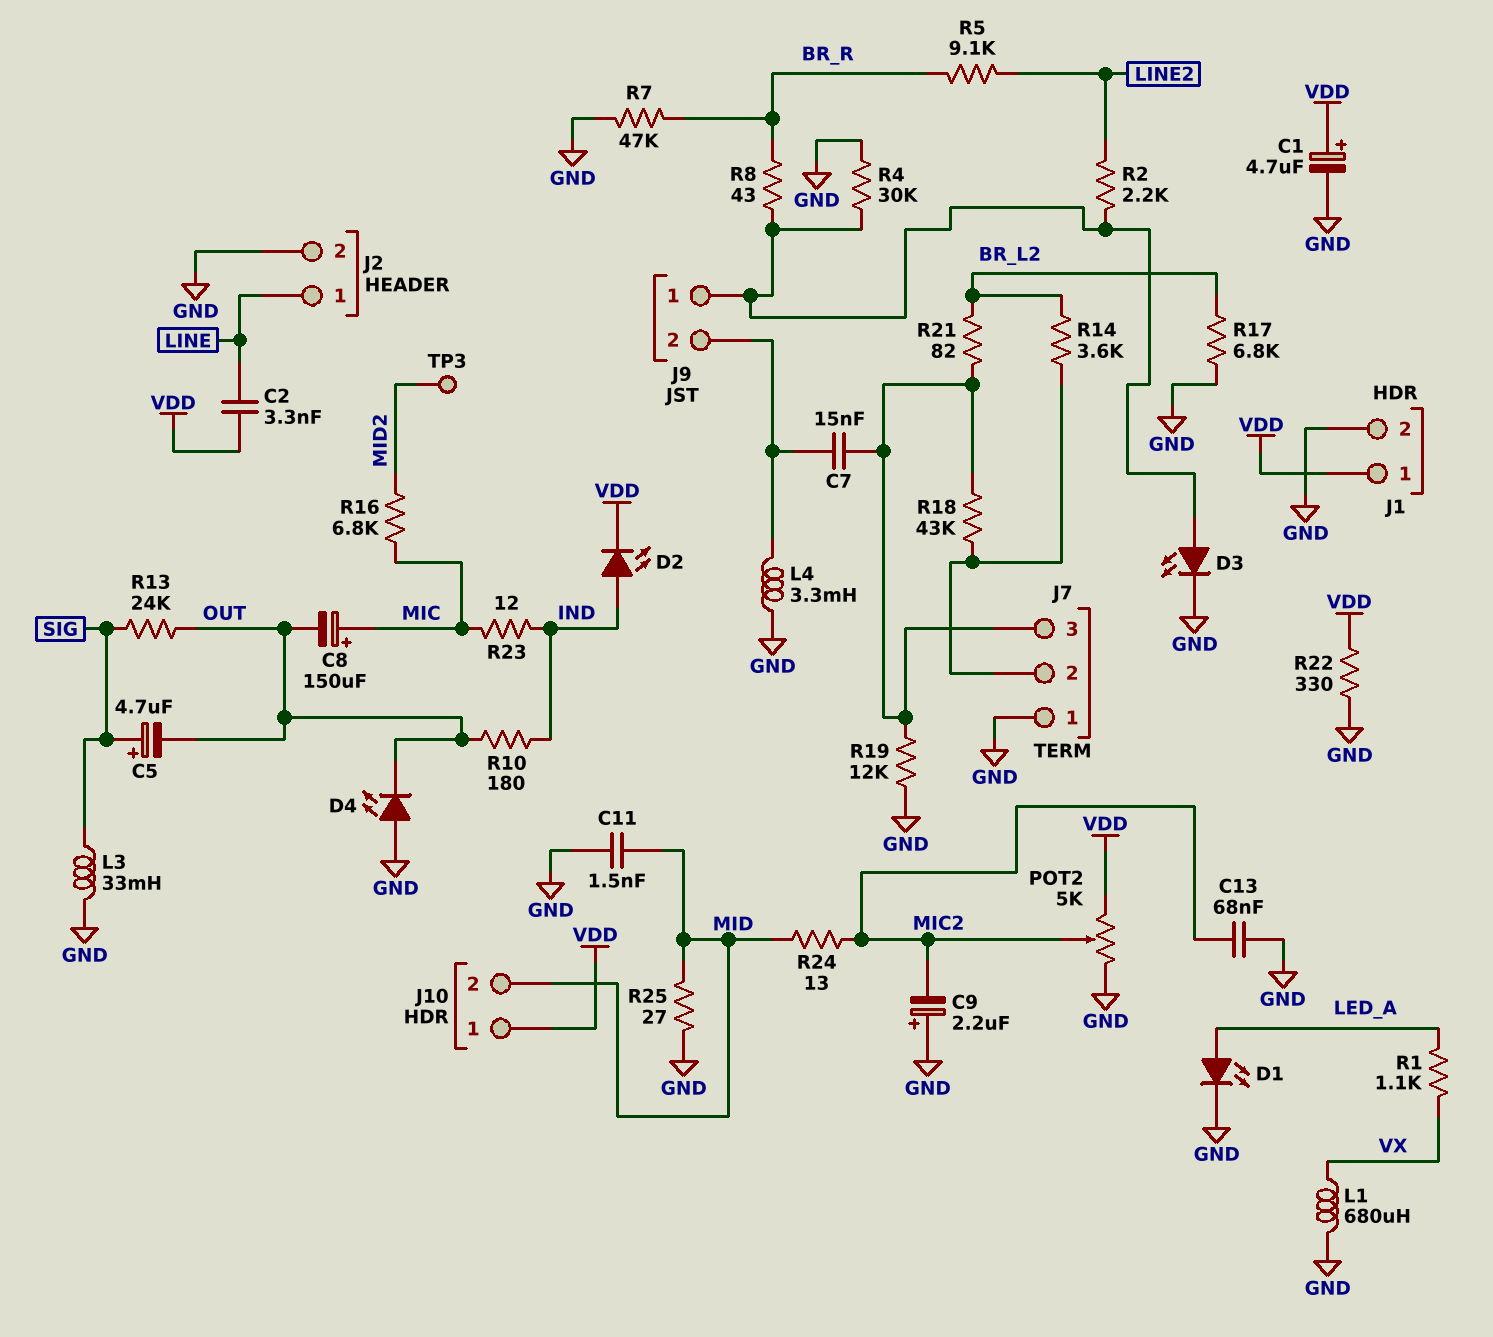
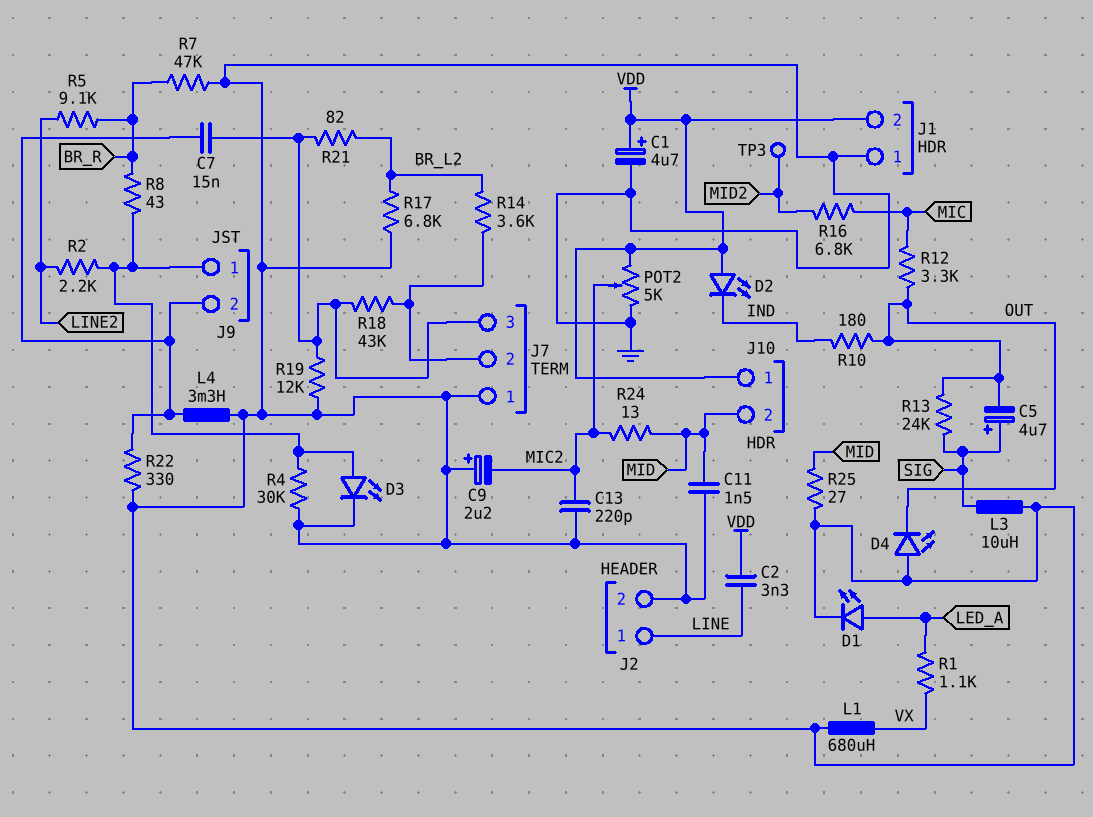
C8: 150uF (plus MIC, minus OUT) -> none
C13: 68nF (GND, MIC2) -> 220pF (GND, MIC2)
D2: LED (A IND, K VDD) -> LED (A VDD, K IND)
J1 pin 1: VDD -> GND
J1 pin 2: GND -> VDD
L3: 33mH (GND, SIG) -> 10uH (GND, SIG)
R12: none -> 3.3k (MIC, OUT)
R22: 330 (GND, VDD) -> 330 (GND, J9/2)
R23: 12 (IND, MIC) -> none

